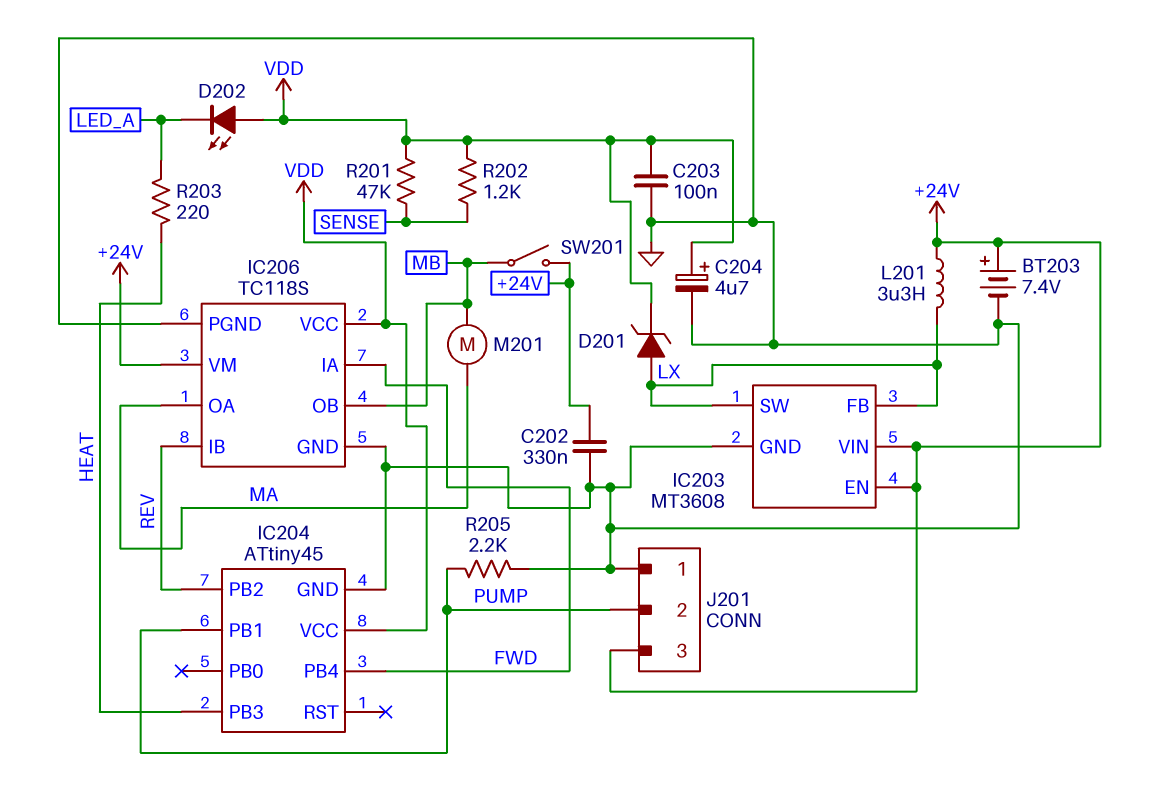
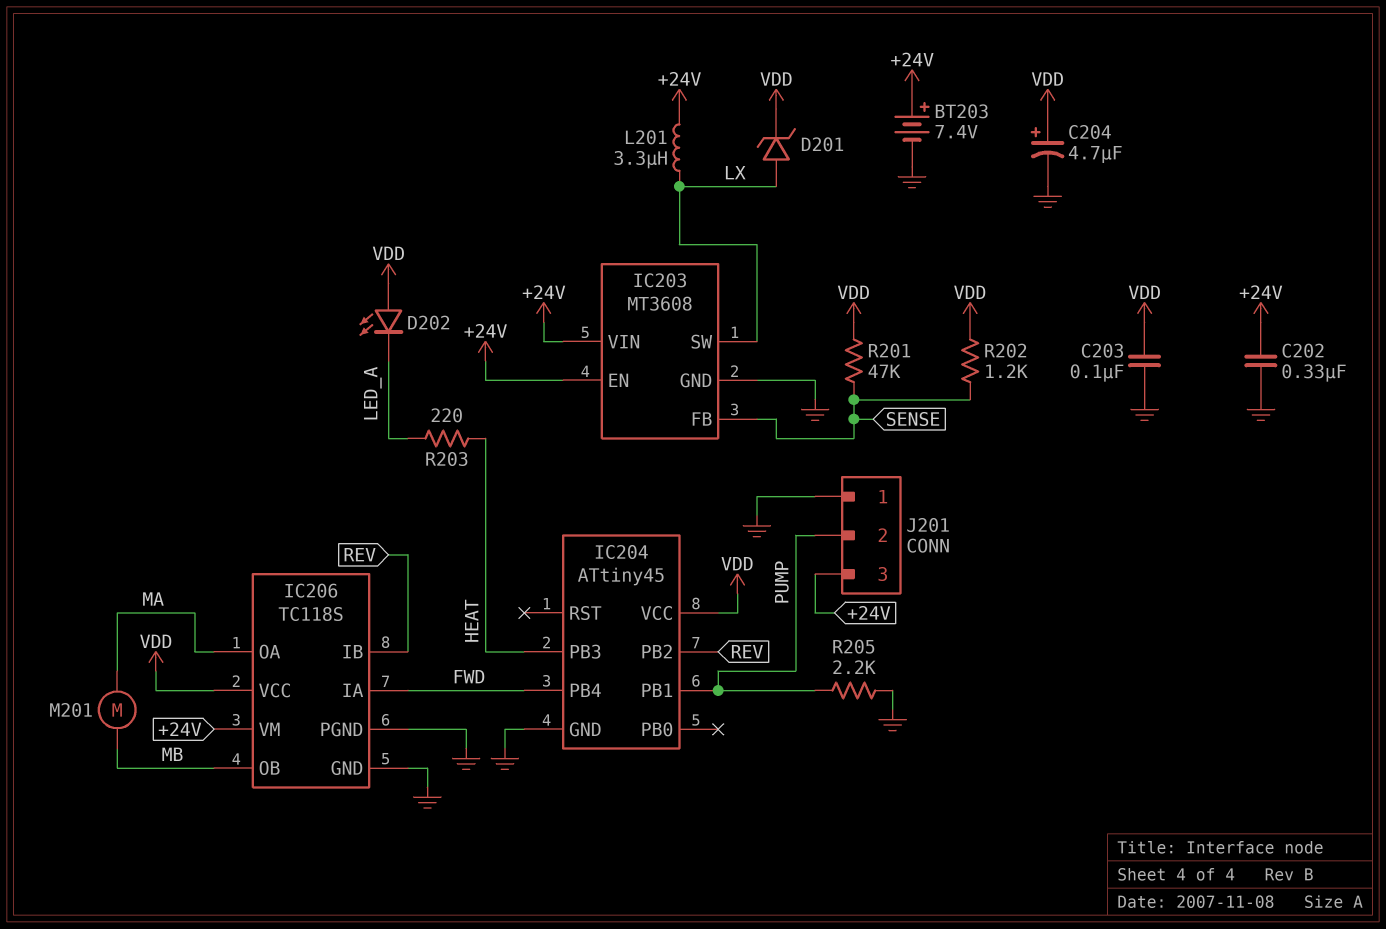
IC203 pin FB: LX -> SENSE
SW201: switch (+24V, MB) -> none

